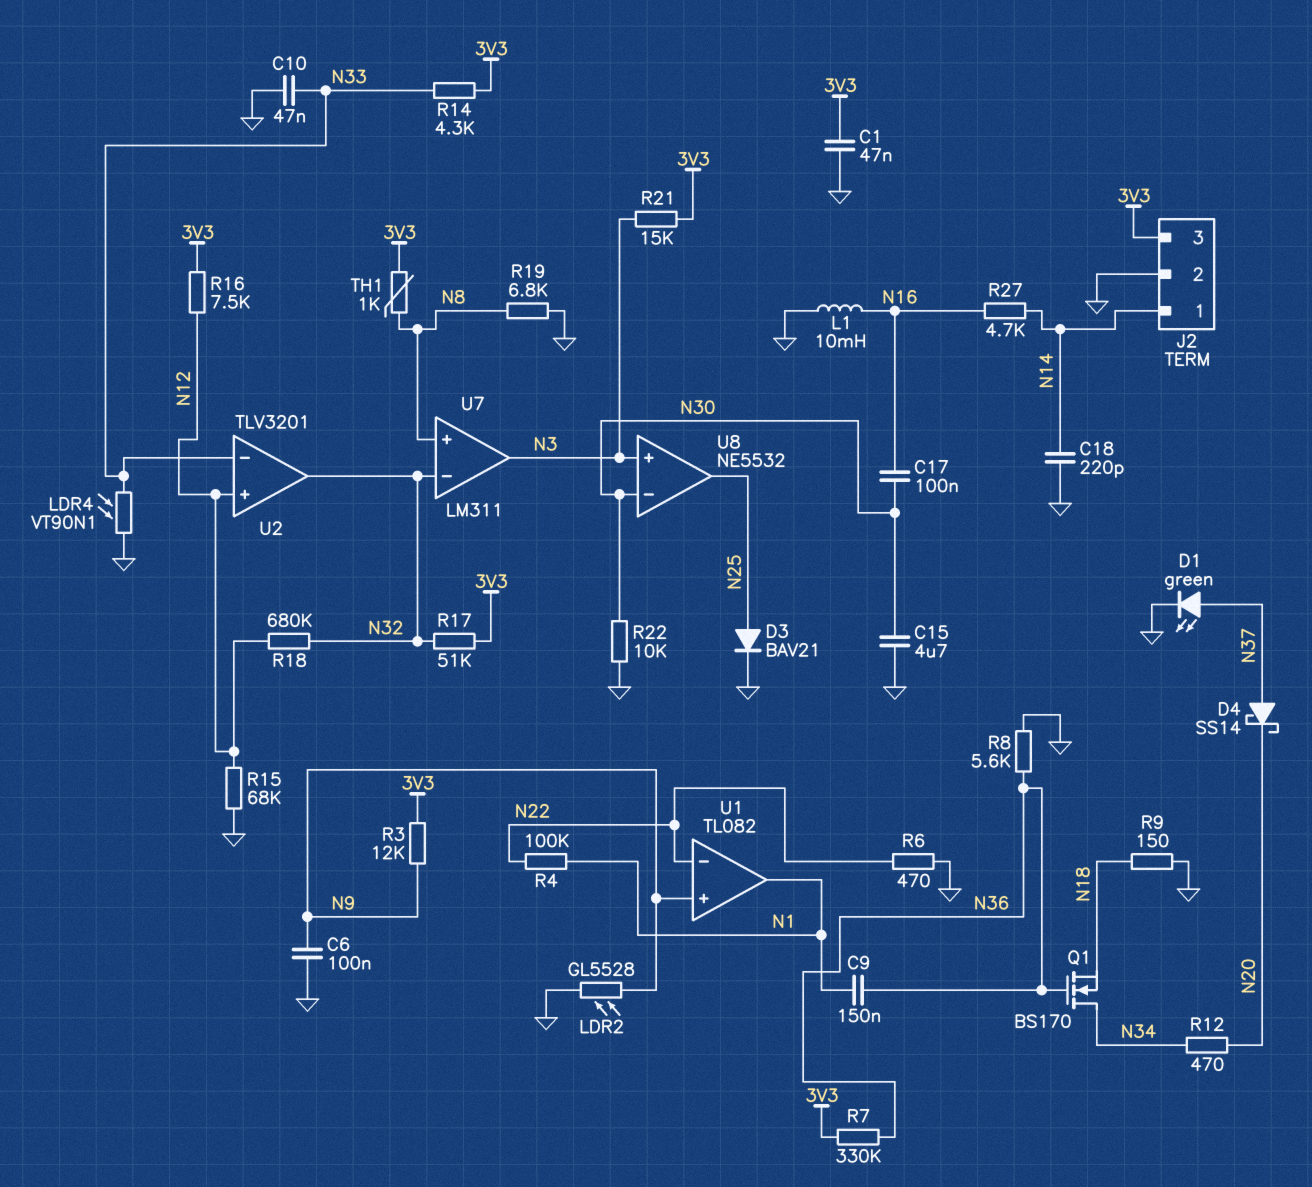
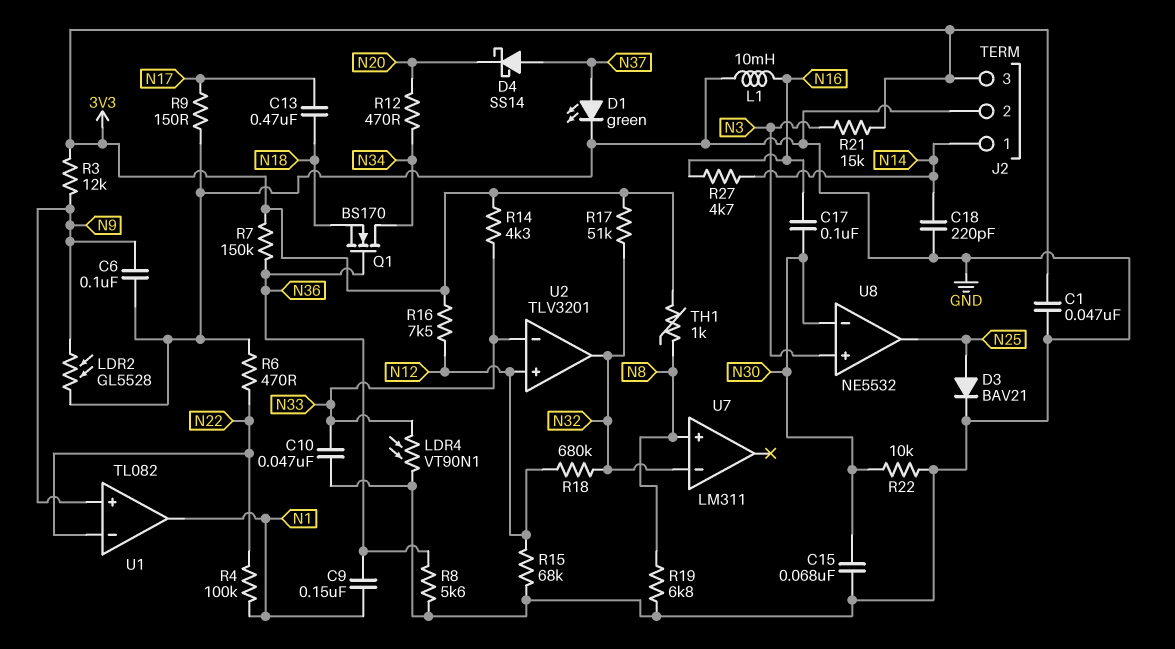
C13: none -> 470nF (N17, N18)
C15: 4.7uF (GND, N30) -> 68nF (GND, N30)
R7: 330k (3V3, N36) -> 150k (3V3, N36)
R9: 150 (GND, N18) -> 150 (GND, N17)
U7 pin out: N3 -> none

